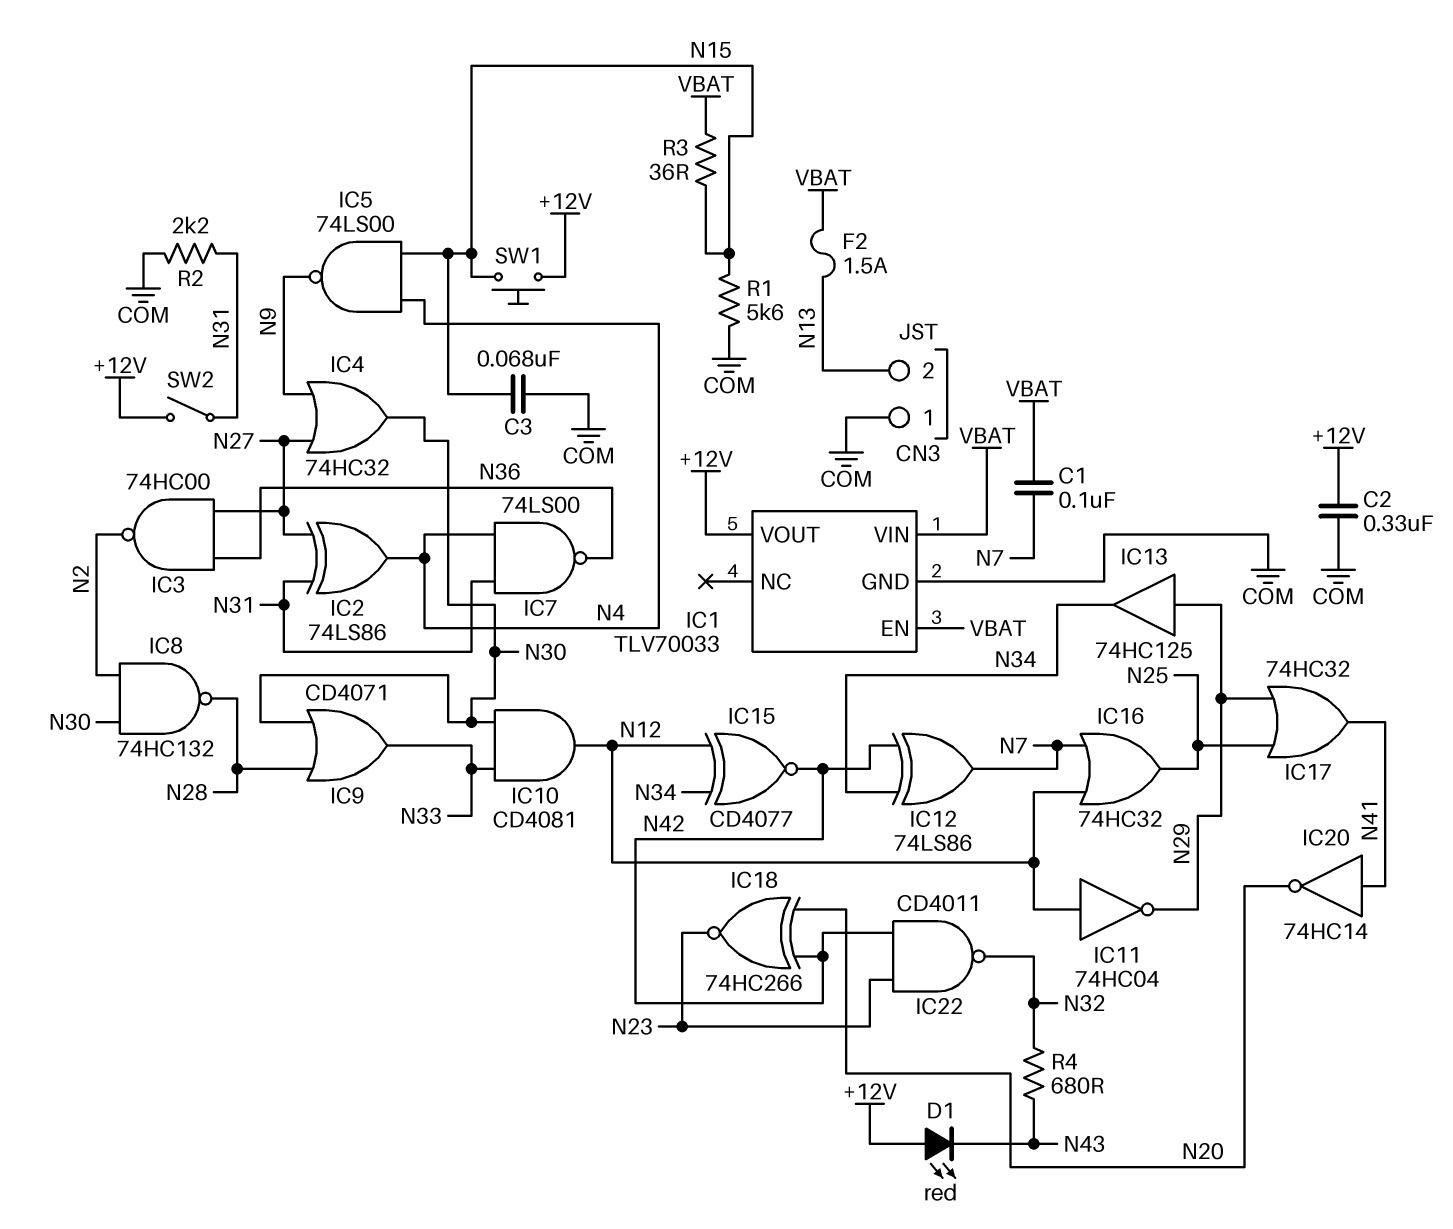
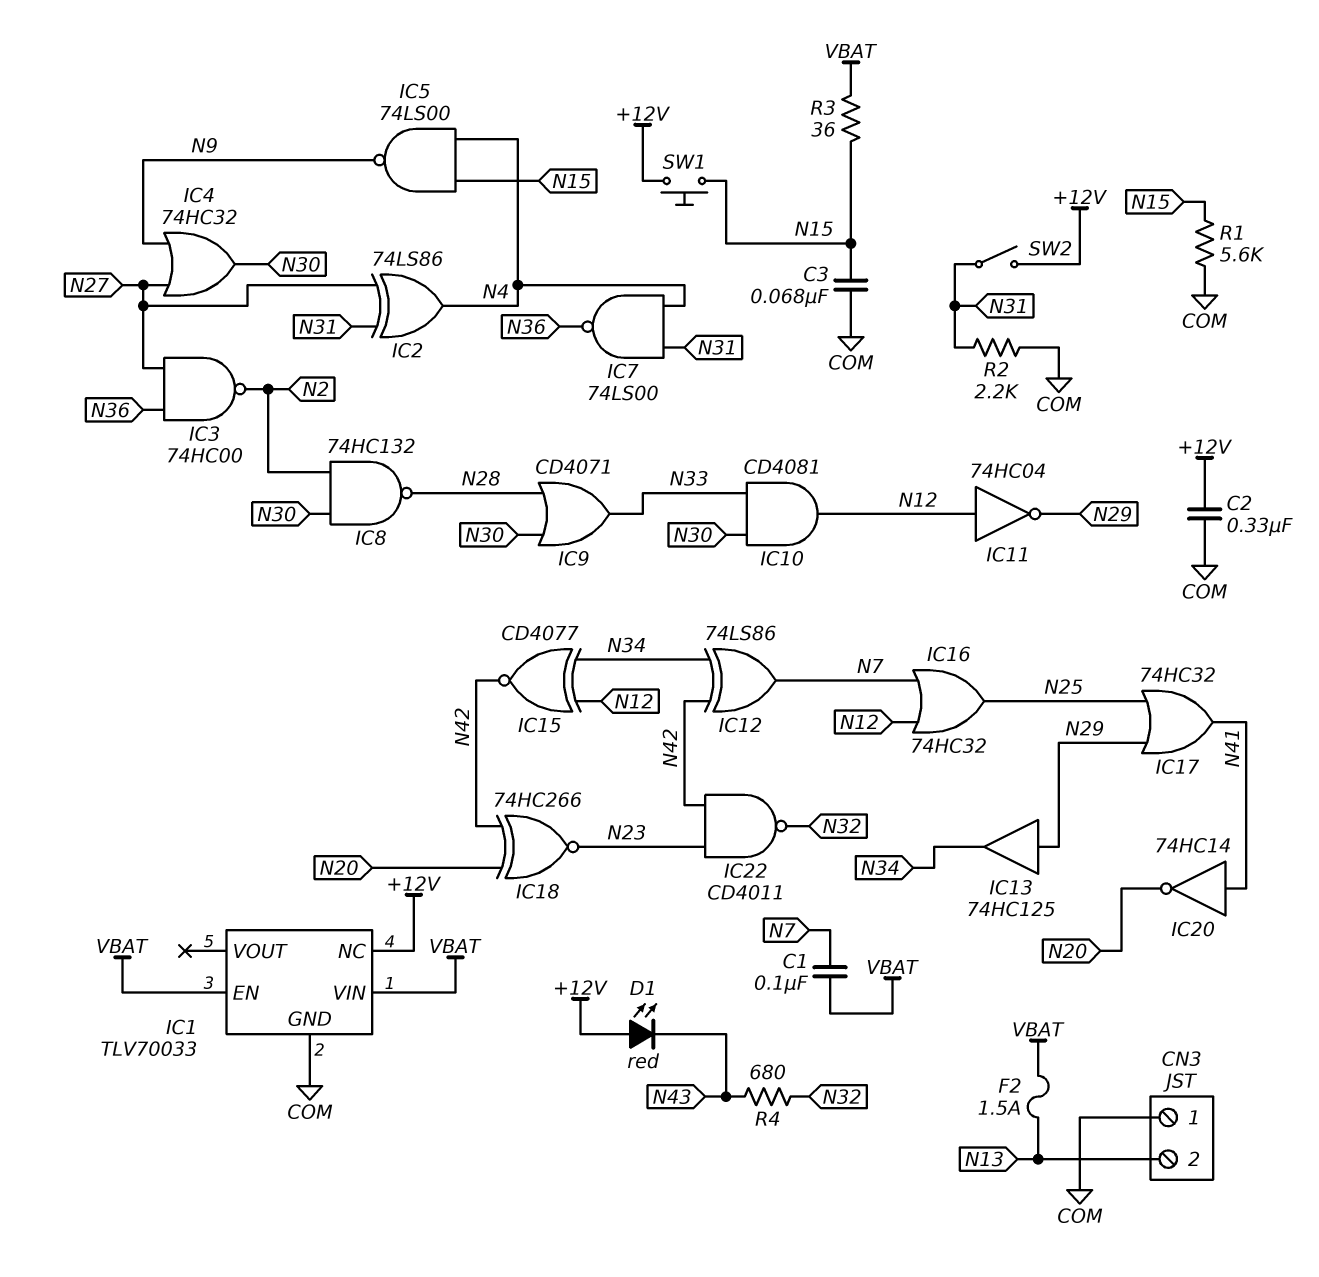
IC1 pin NC: none -> +12V
IC1 pin VOUT: +12V -> none

